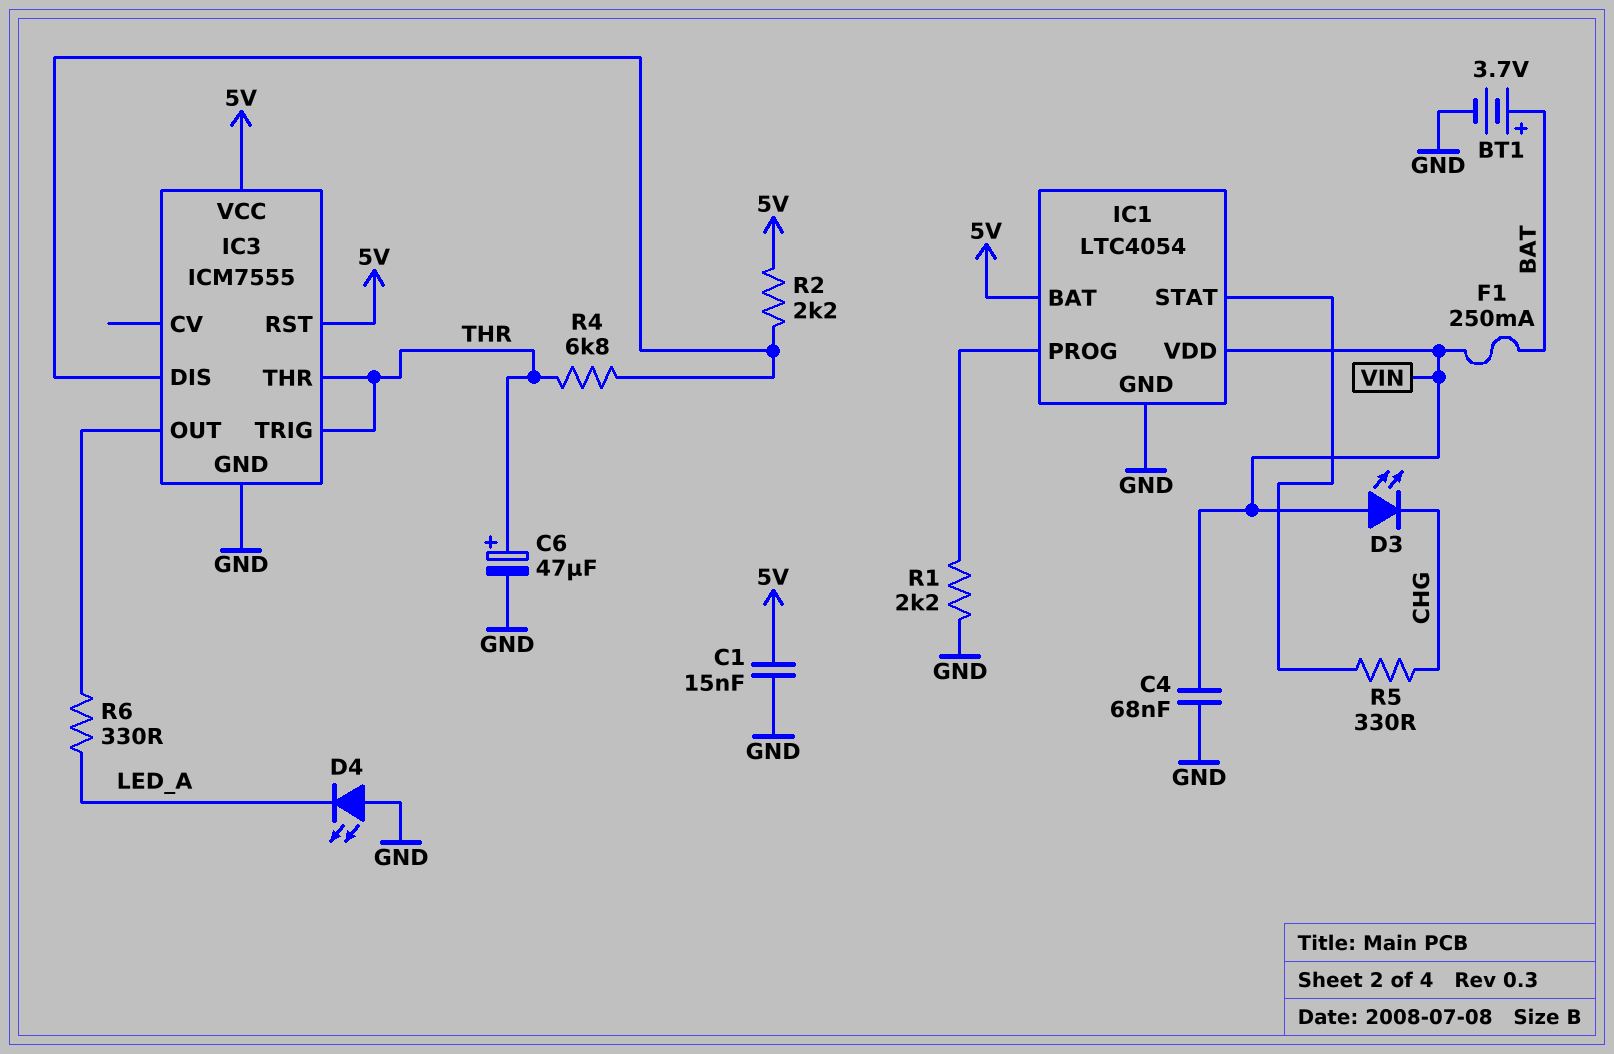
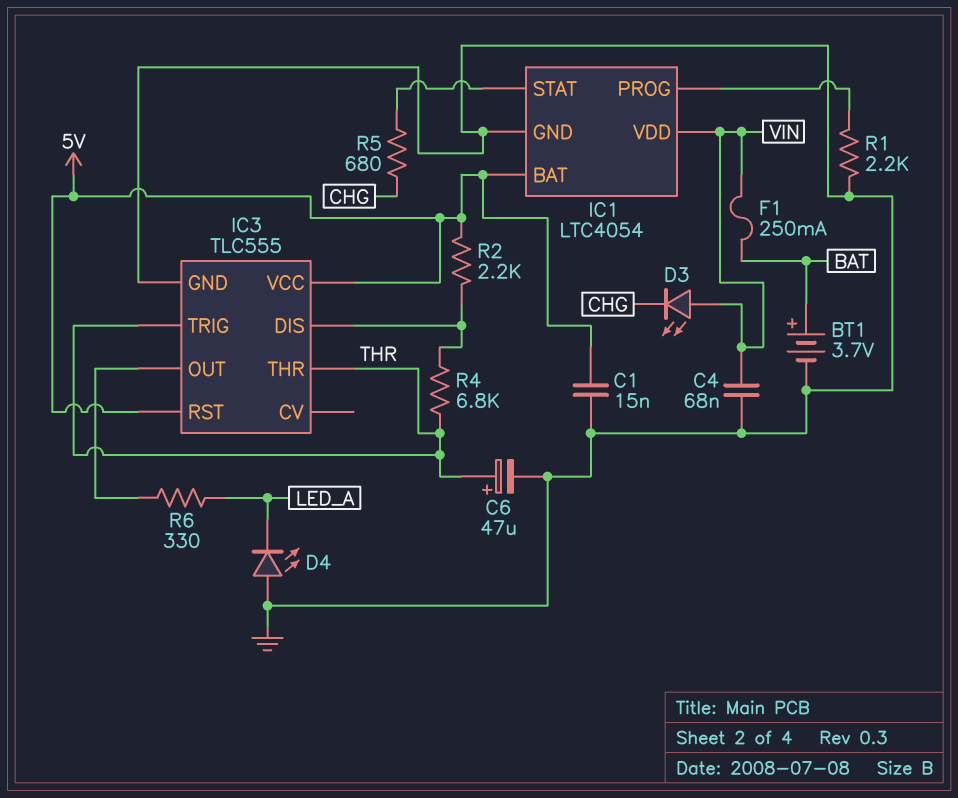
IC3: ICM7555 -> TLC555
R5: 330 (CHG, IC1/STAT) -> 680 (CHG, IC1/STAT)

